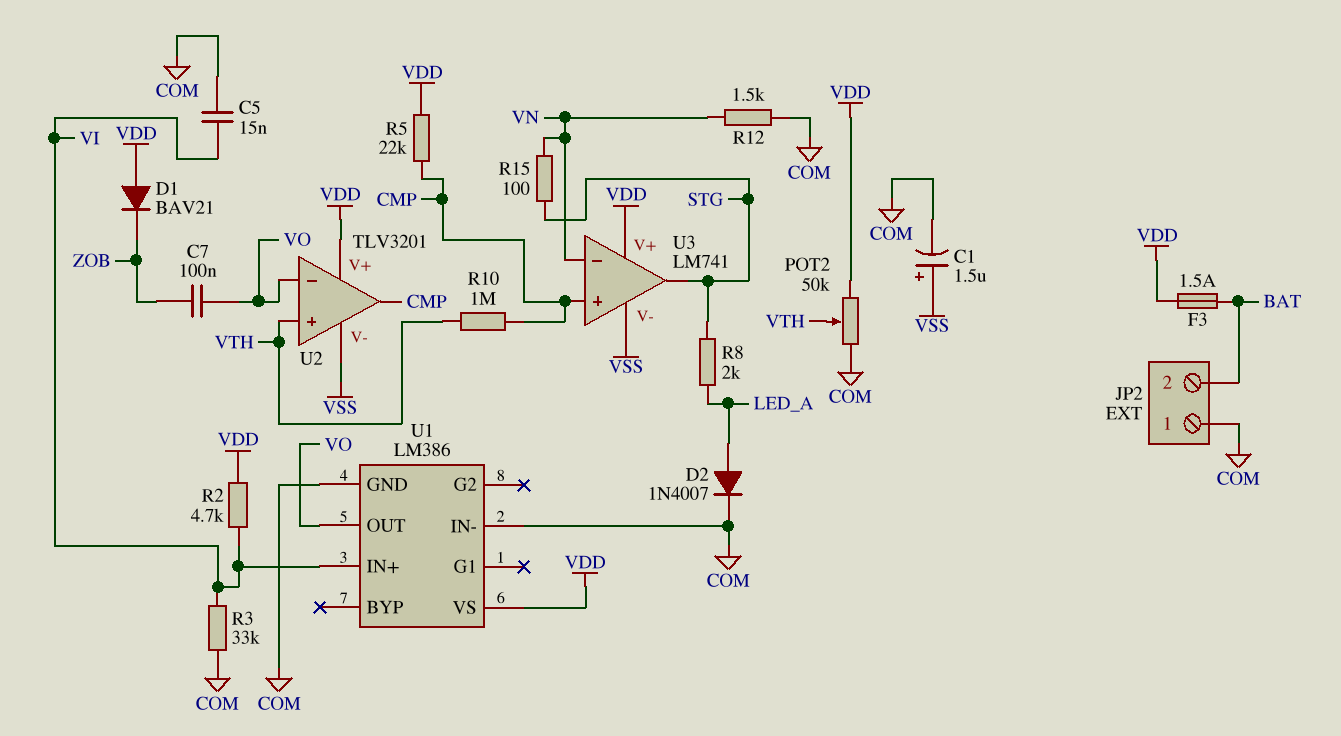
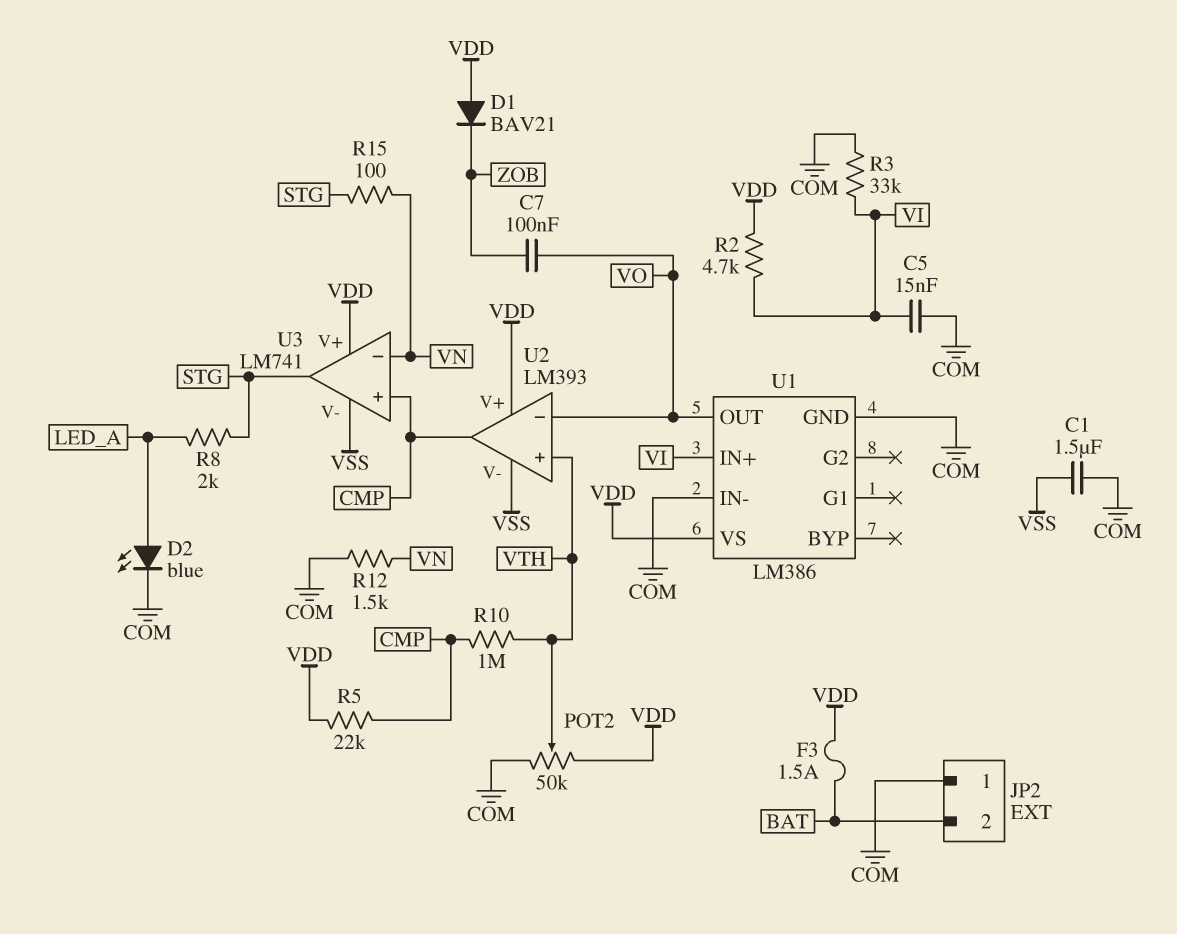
C1: 1.5uF (plus VSS, minus COM) -> 1.5uF (COM, VSS)
D2: diode 1N4007 (A LED_A, K COM) -> LED blue (A LED_A, K COM)
U2: TLV3201 -> LM393

